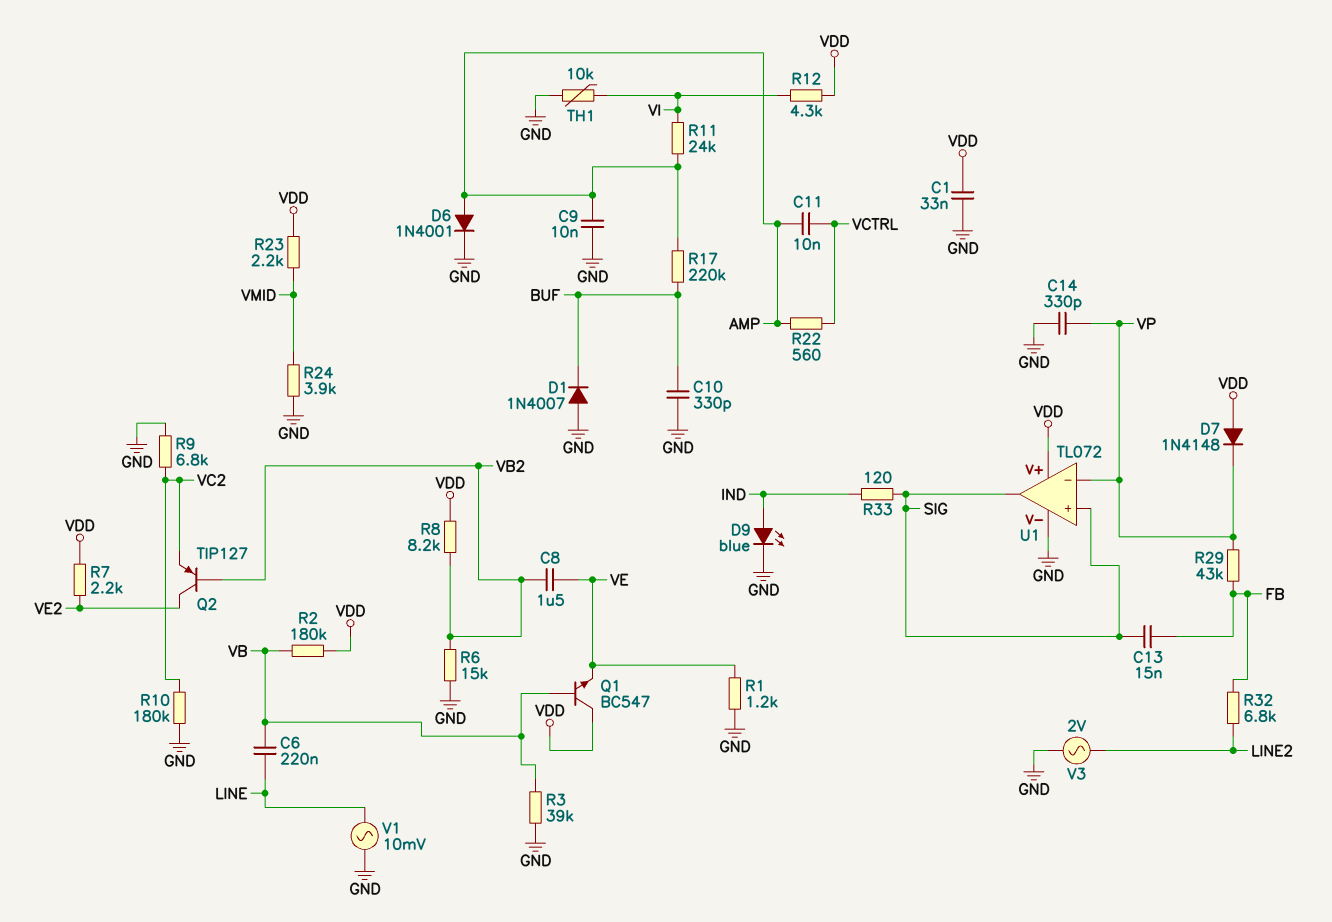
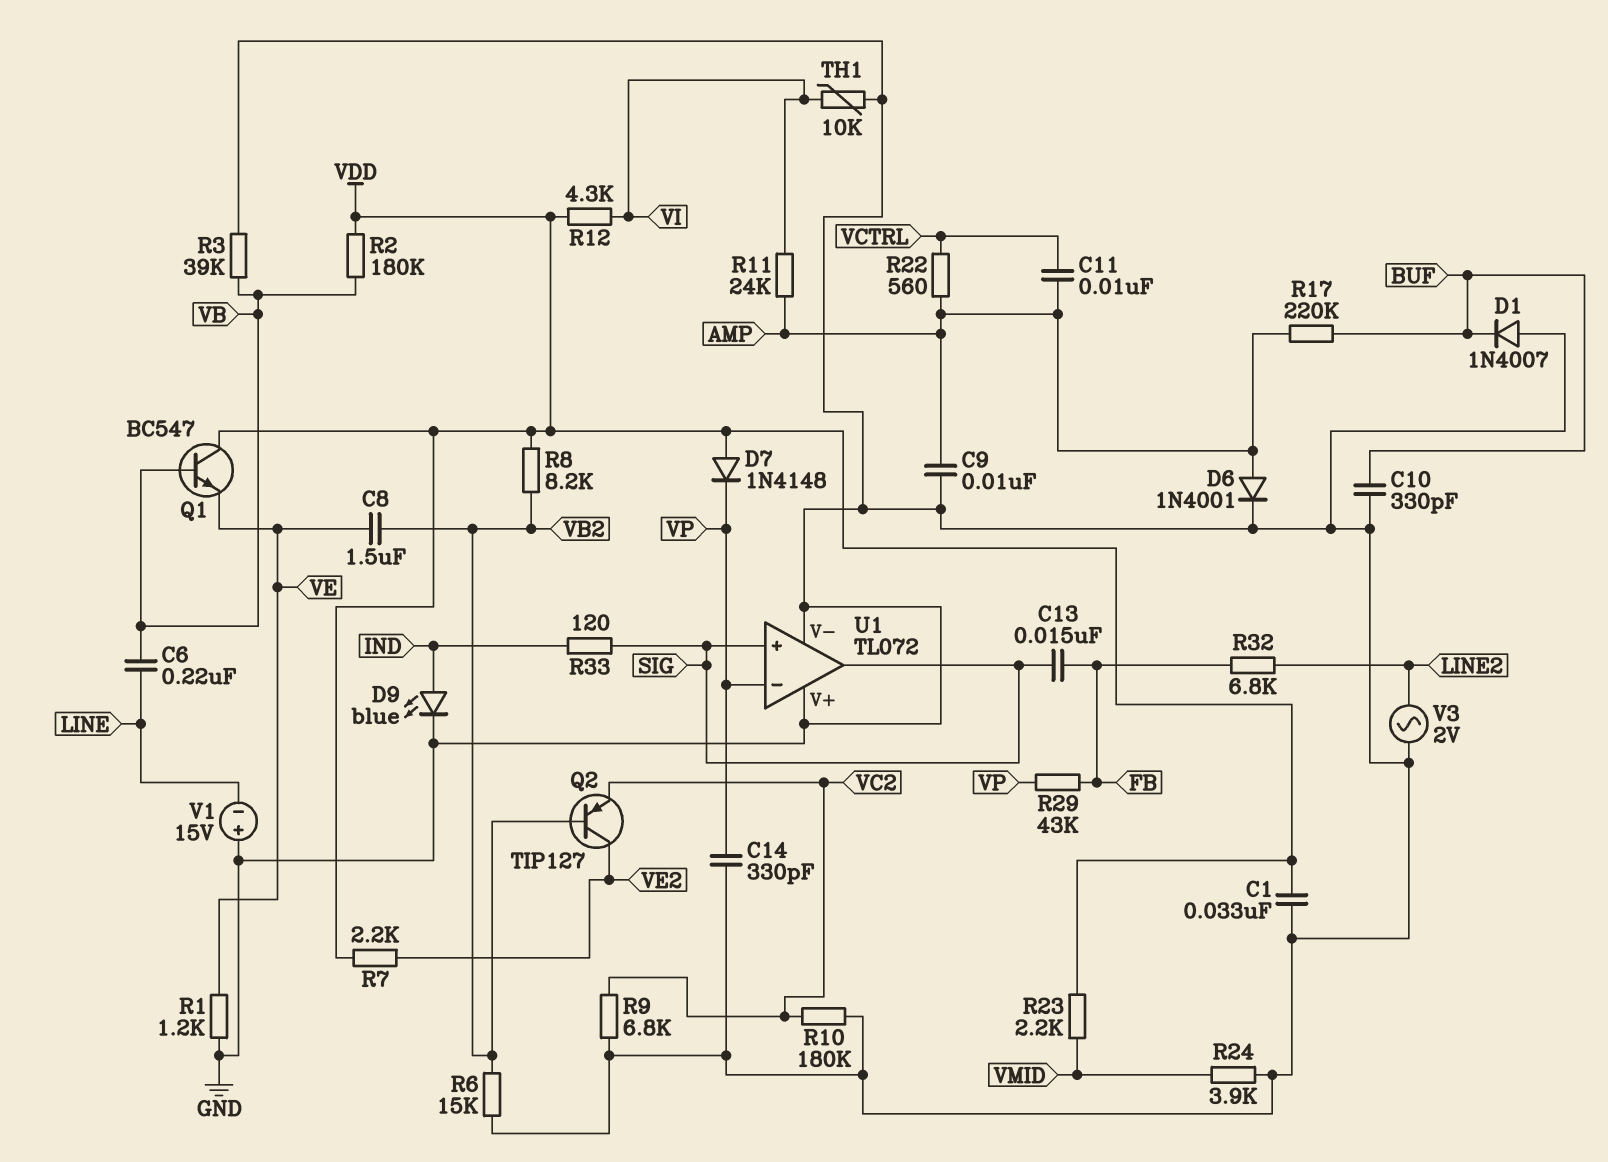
U1 pin V+: VDD -> GND
V1: AC 10mV (GND, LINE) -> 15V (plus GND, minus LINE)

